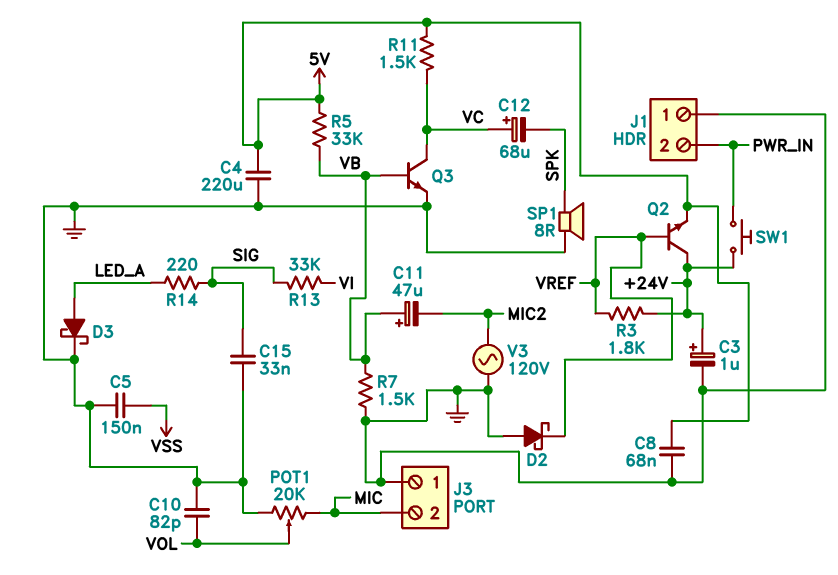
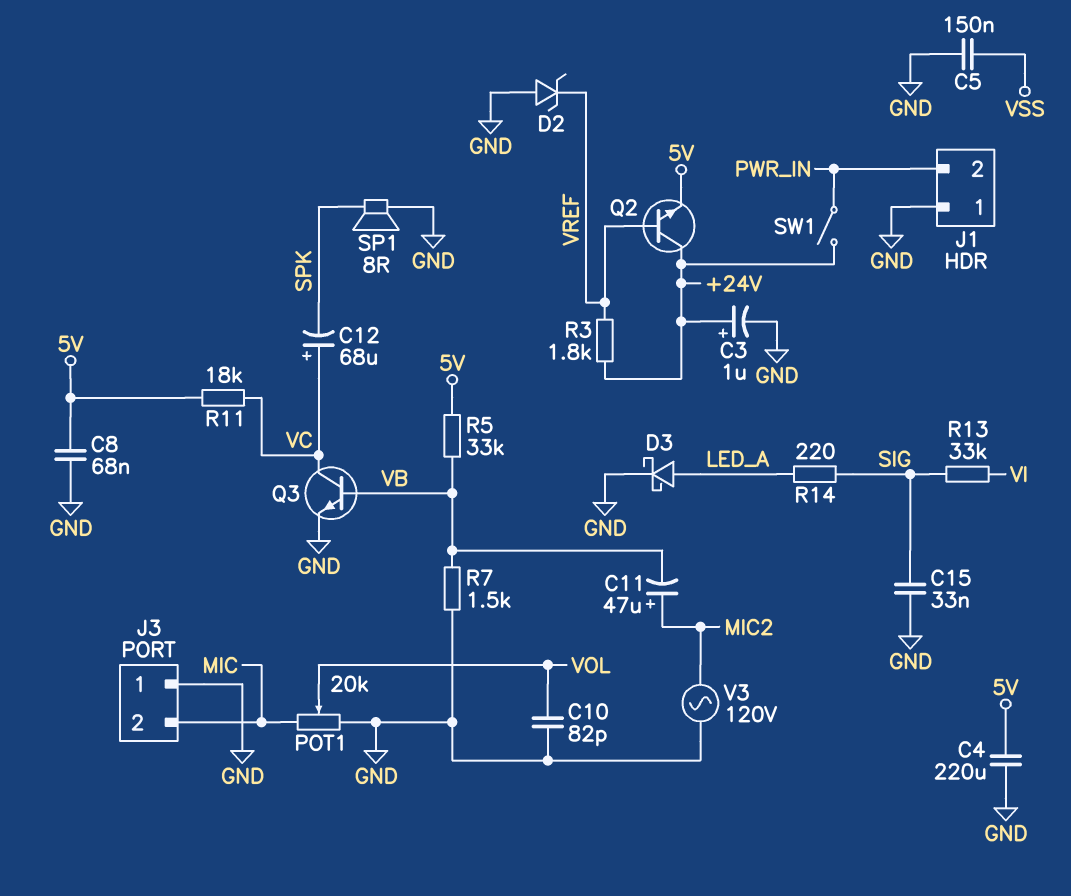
C11: 47uF (plus VB, minus MIC2) -> 47uF (plus MIC2, minus VB)
D2: schottky (A GND, K VREF) -> zener (A GND, K VREF)
R11: 1.5k (5V, VC) -> 18k (5V, VC)
SW1: button (+24V, PWR_IN) -> switch (+24V, PWR_IN)

